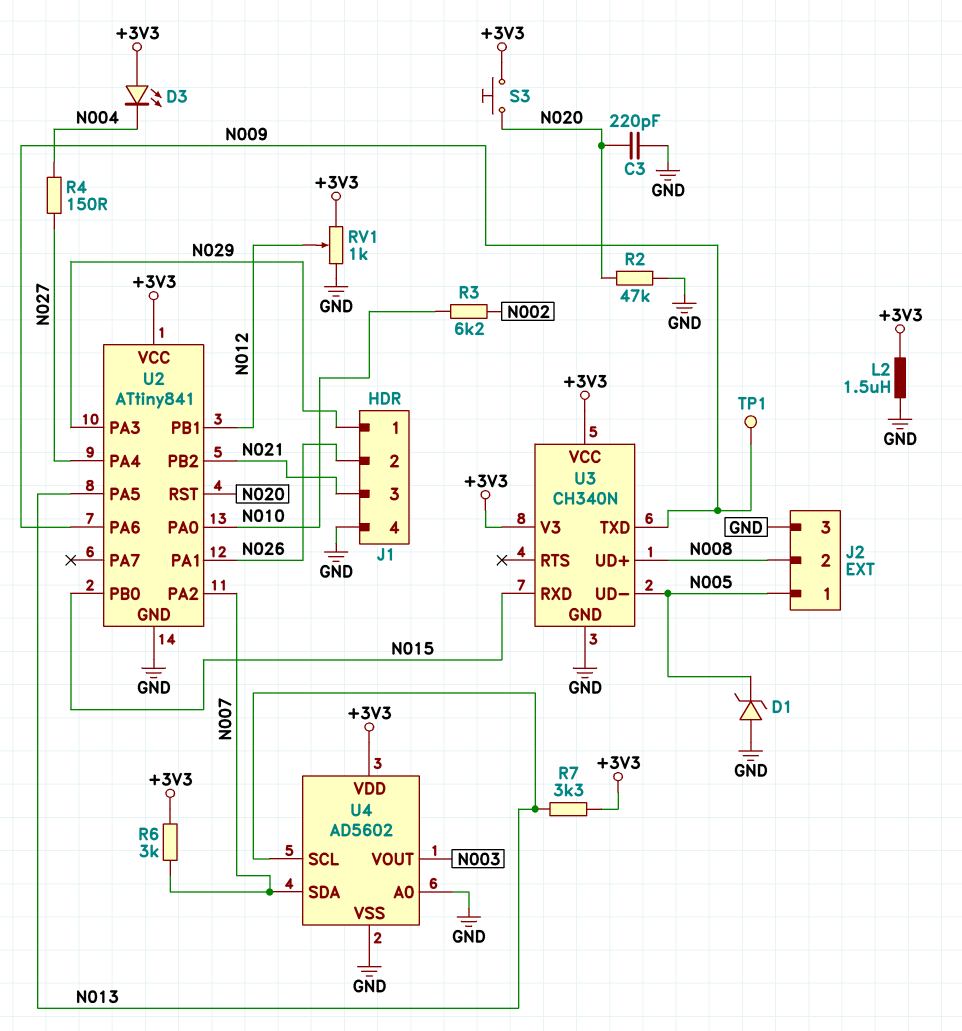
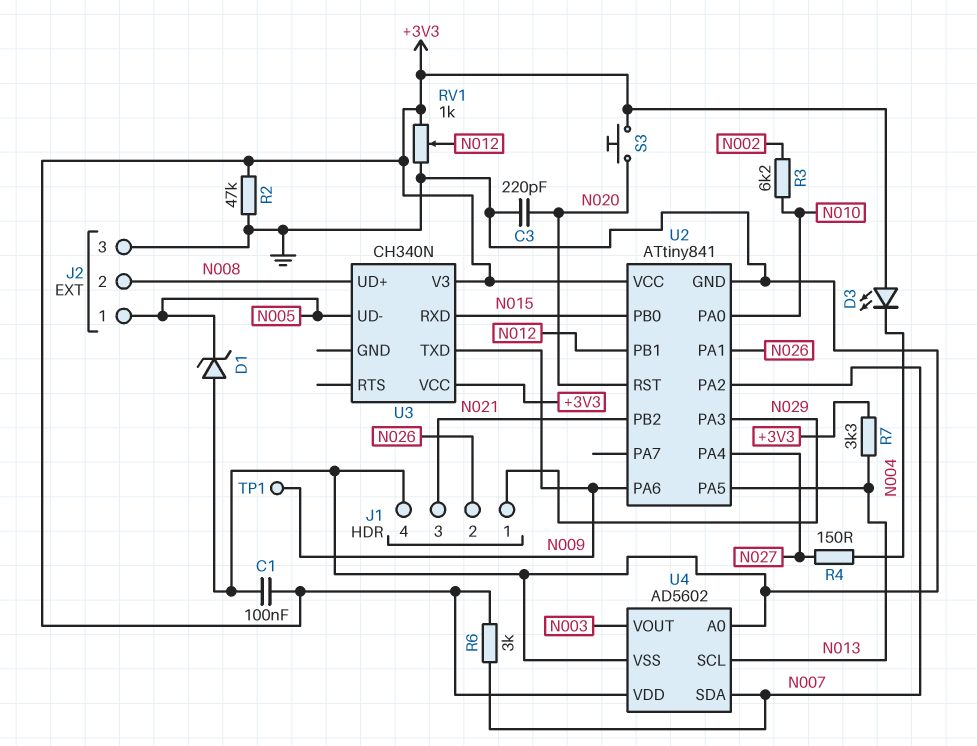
C1: none -> 100nF (+3V3, GND)
L2: 1.5uH (+3V3, GND) -> none
R2: 47k (GND, N020) -> 47k (+3V3, GND)
U3 pin GND: GND -> none

